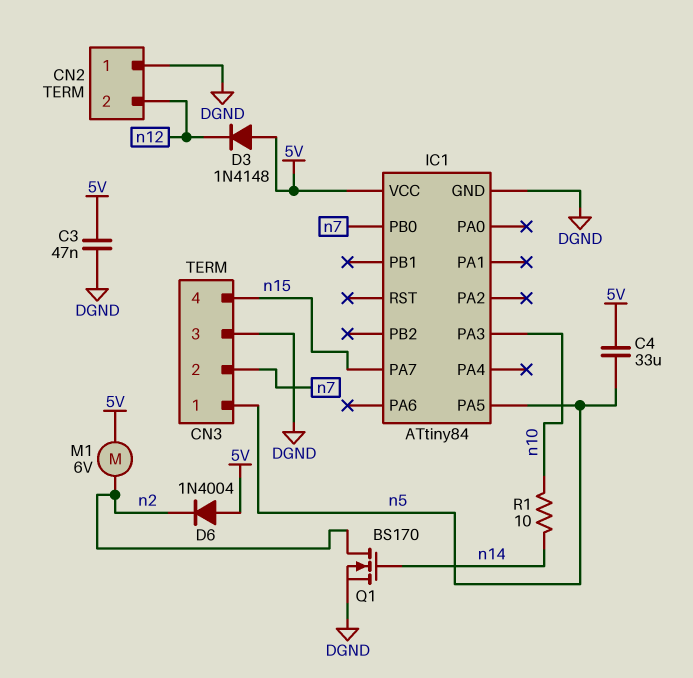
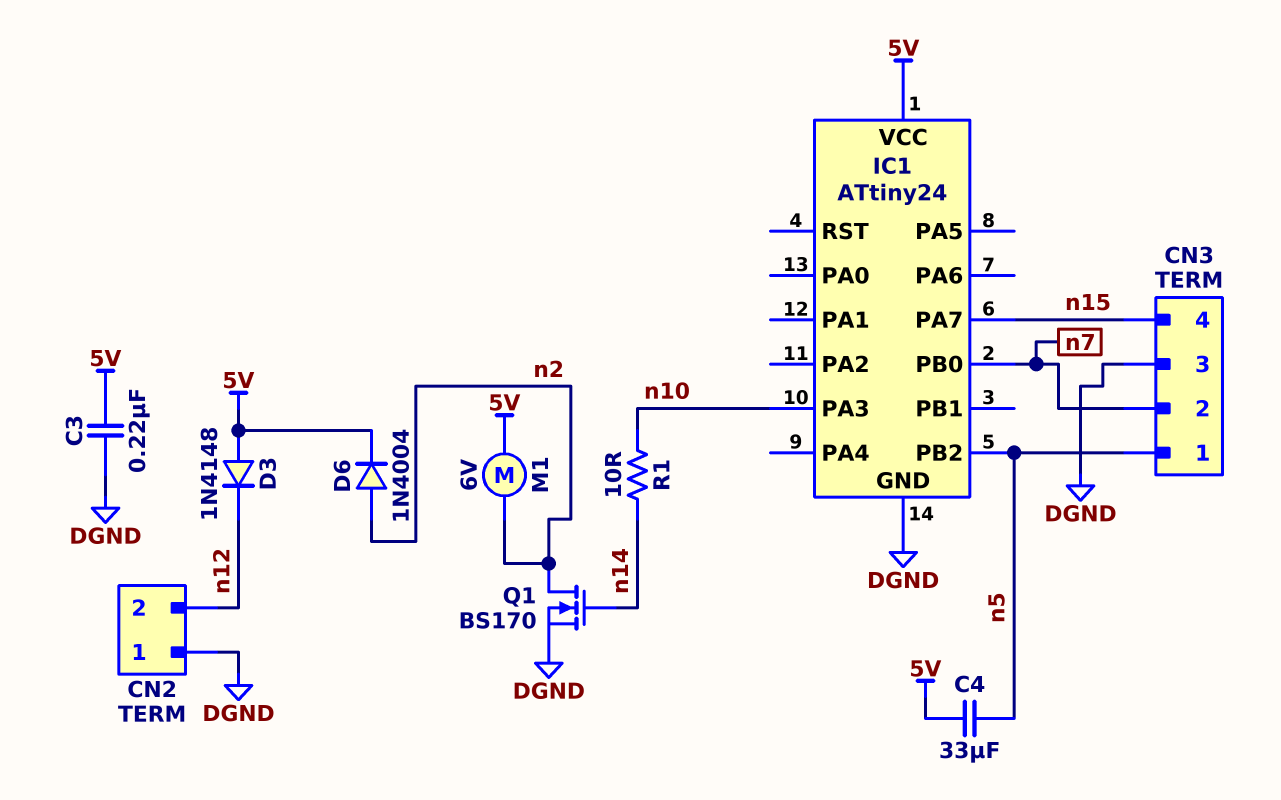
C3: 47nF (5V, DGND) -> 220nF (5V, DGND)
D6: diode 1N4004 (A 5V, K n2) -> diode 1N4004 (A n2, K 5V)
IC1: ATtiny84 -> ATtiny24
IC1 pin PA5: n5 -> none
IC1 pin PB2: none -> n5

